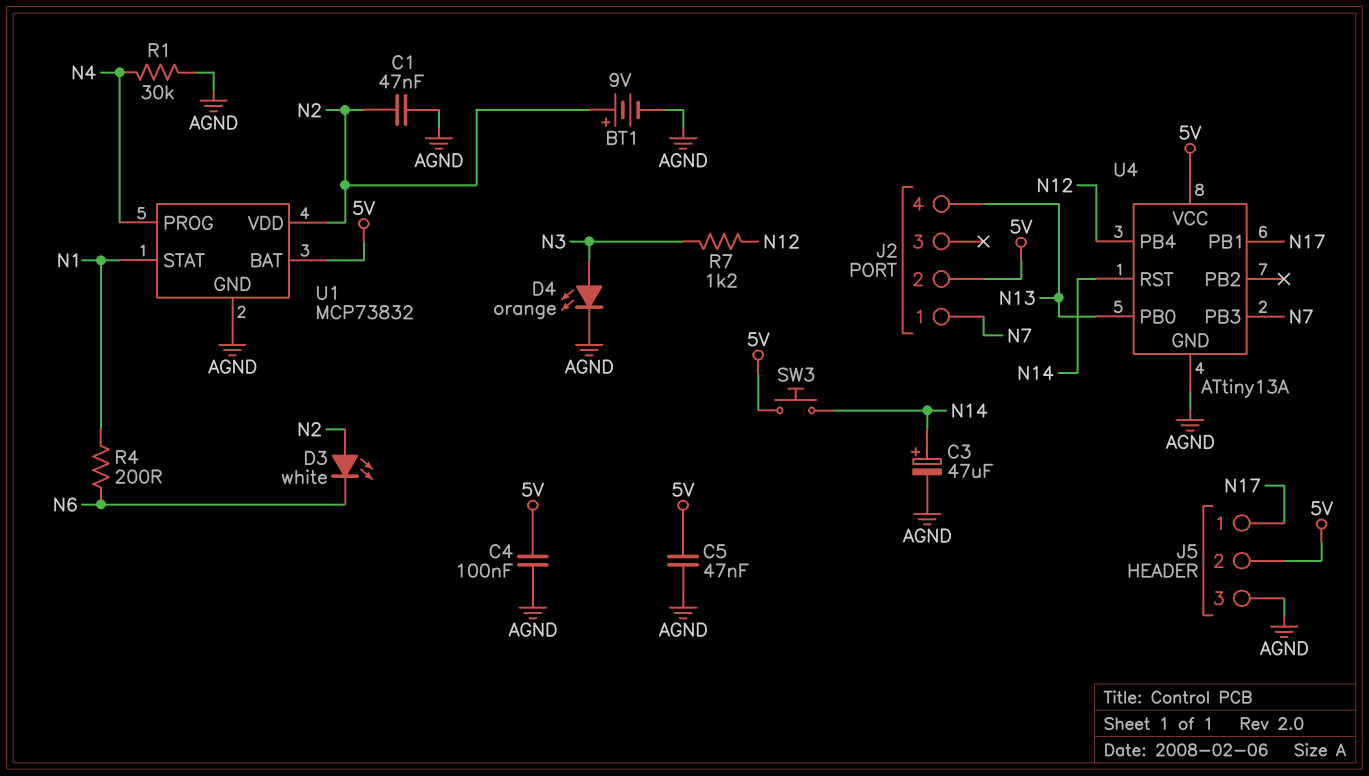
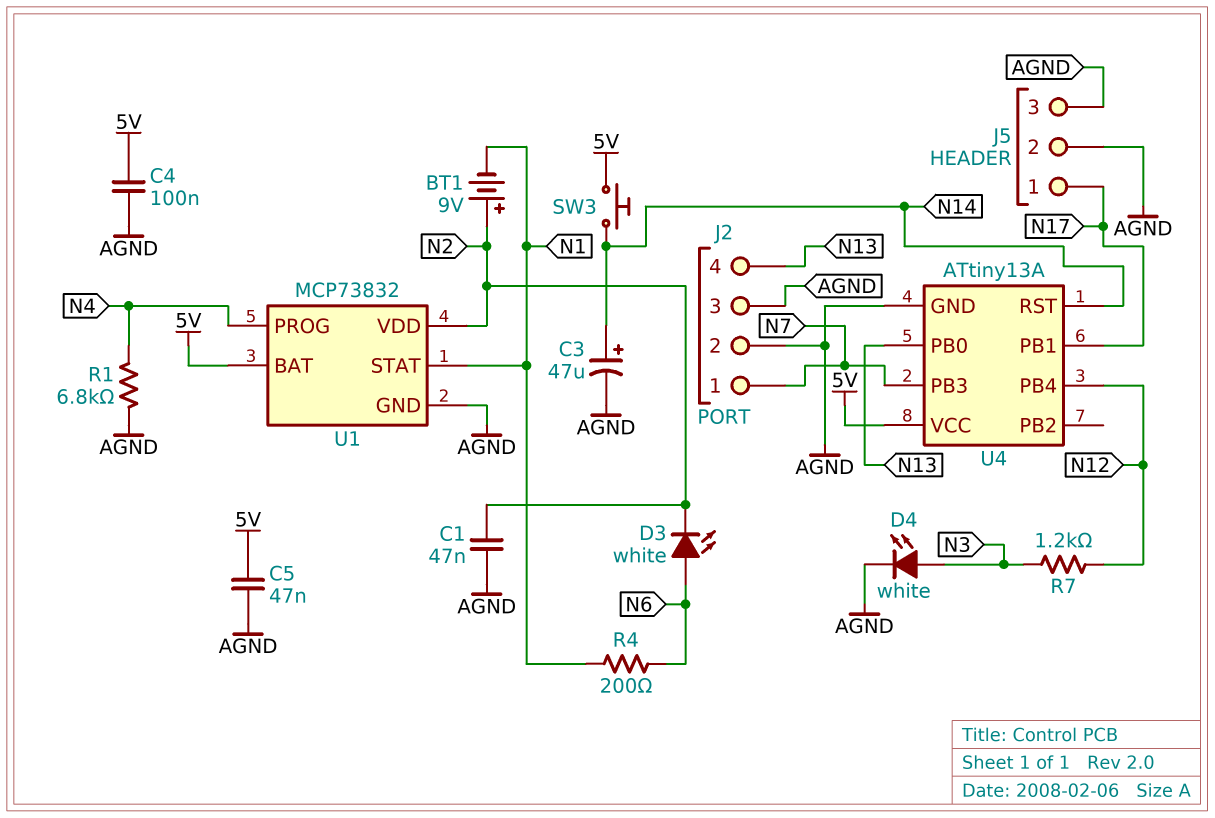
BT1: 9V (plus N2, minus AGND) -> 9V (plus N2, minus N1)
D3: LED white (A N2, K N6) -> LED white (A N6, K N2)
D4: LED orange (A N3, K AGND) -> LED white (A N3, K AGND)
J2 pin 2: 5V -> AGND
J2 pin 3: none -> AGND
J5 pin 2: 5V -> AGND
R1: 30k (AGND, N4) -> 6.8k (AGND, N4)

